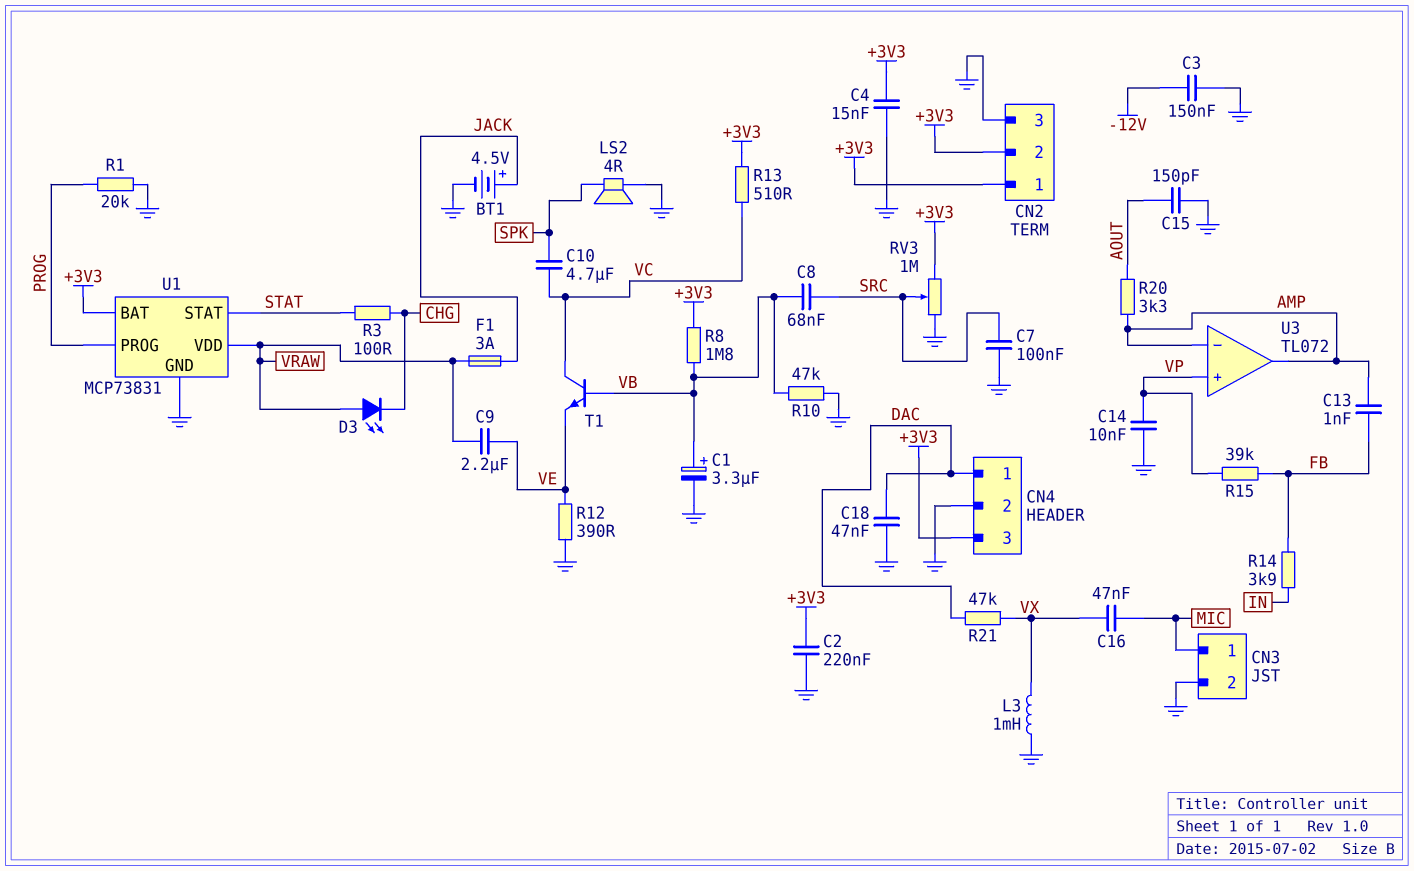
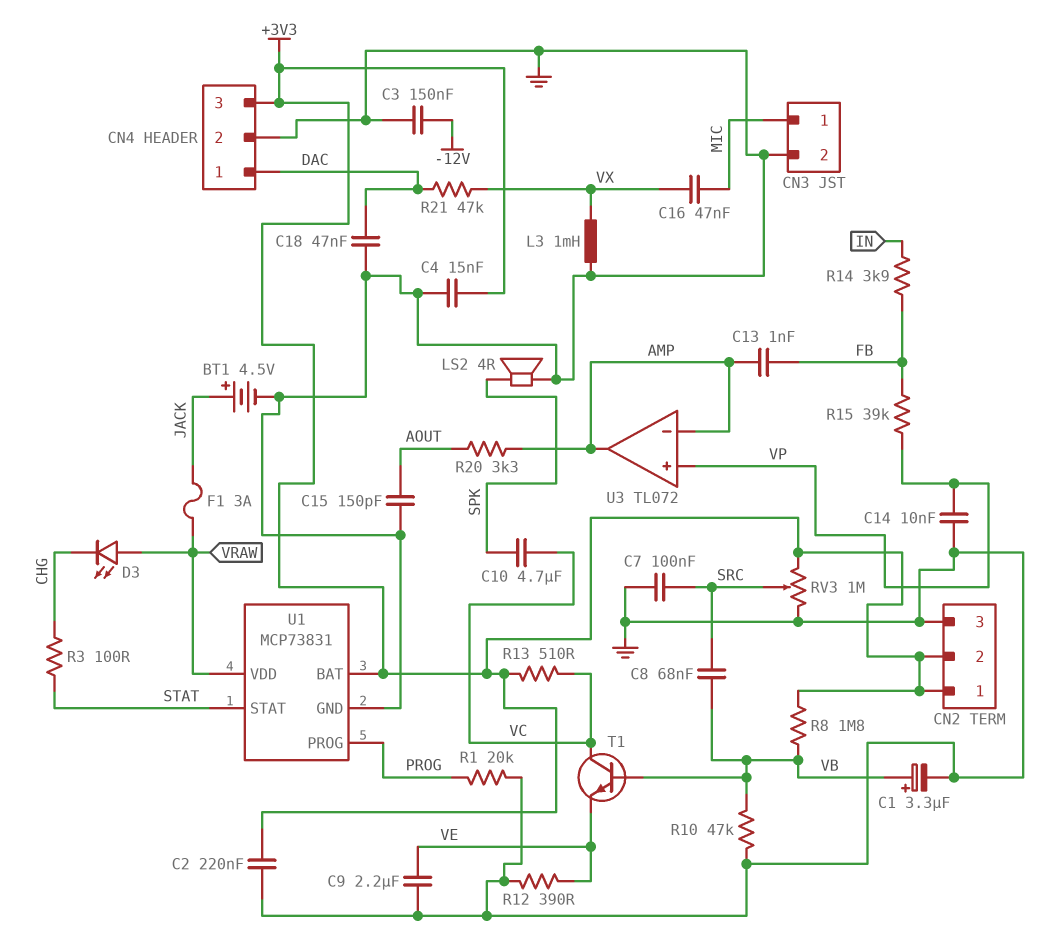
C9: 2.2uF (VE, VRAW) -> 2.2uF (GND, VE)

